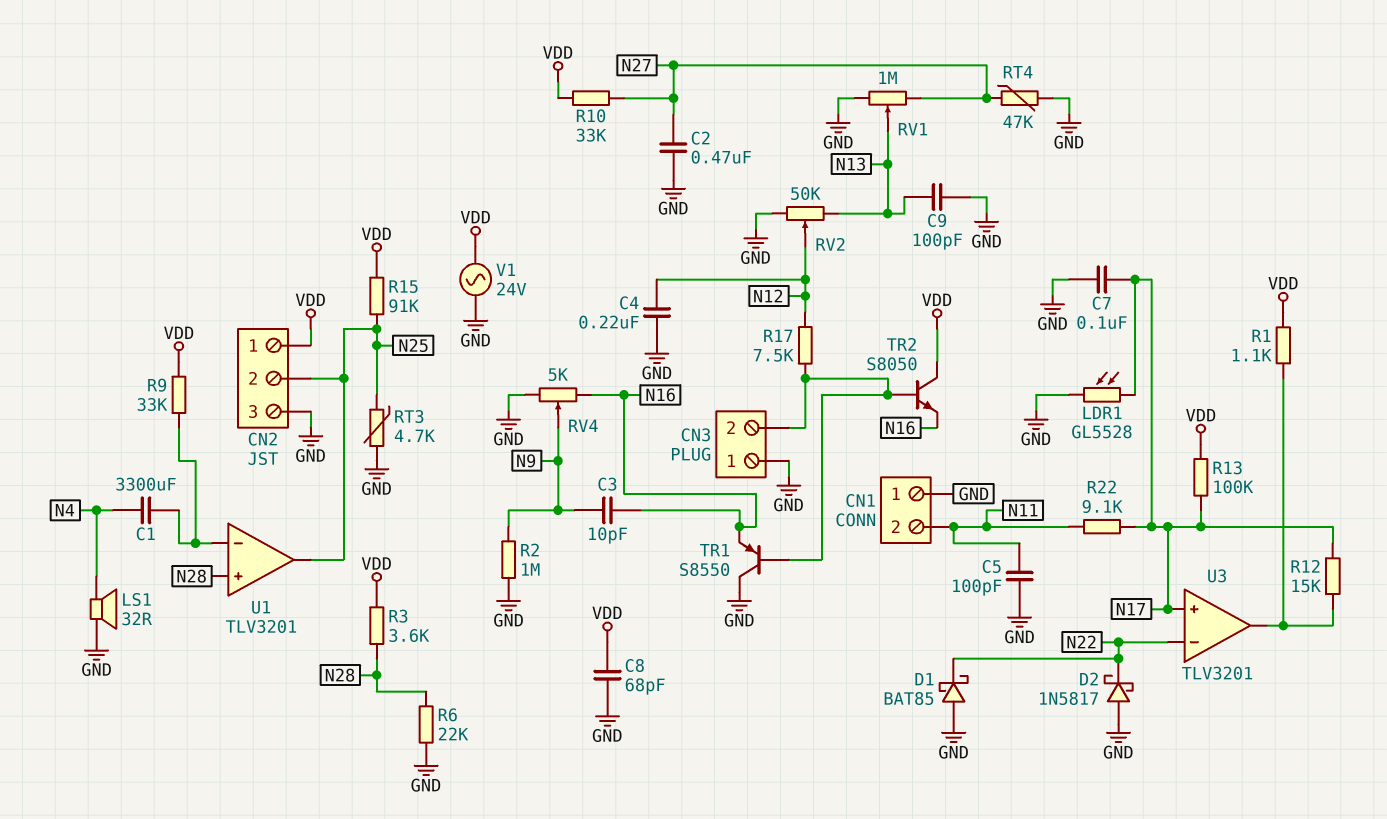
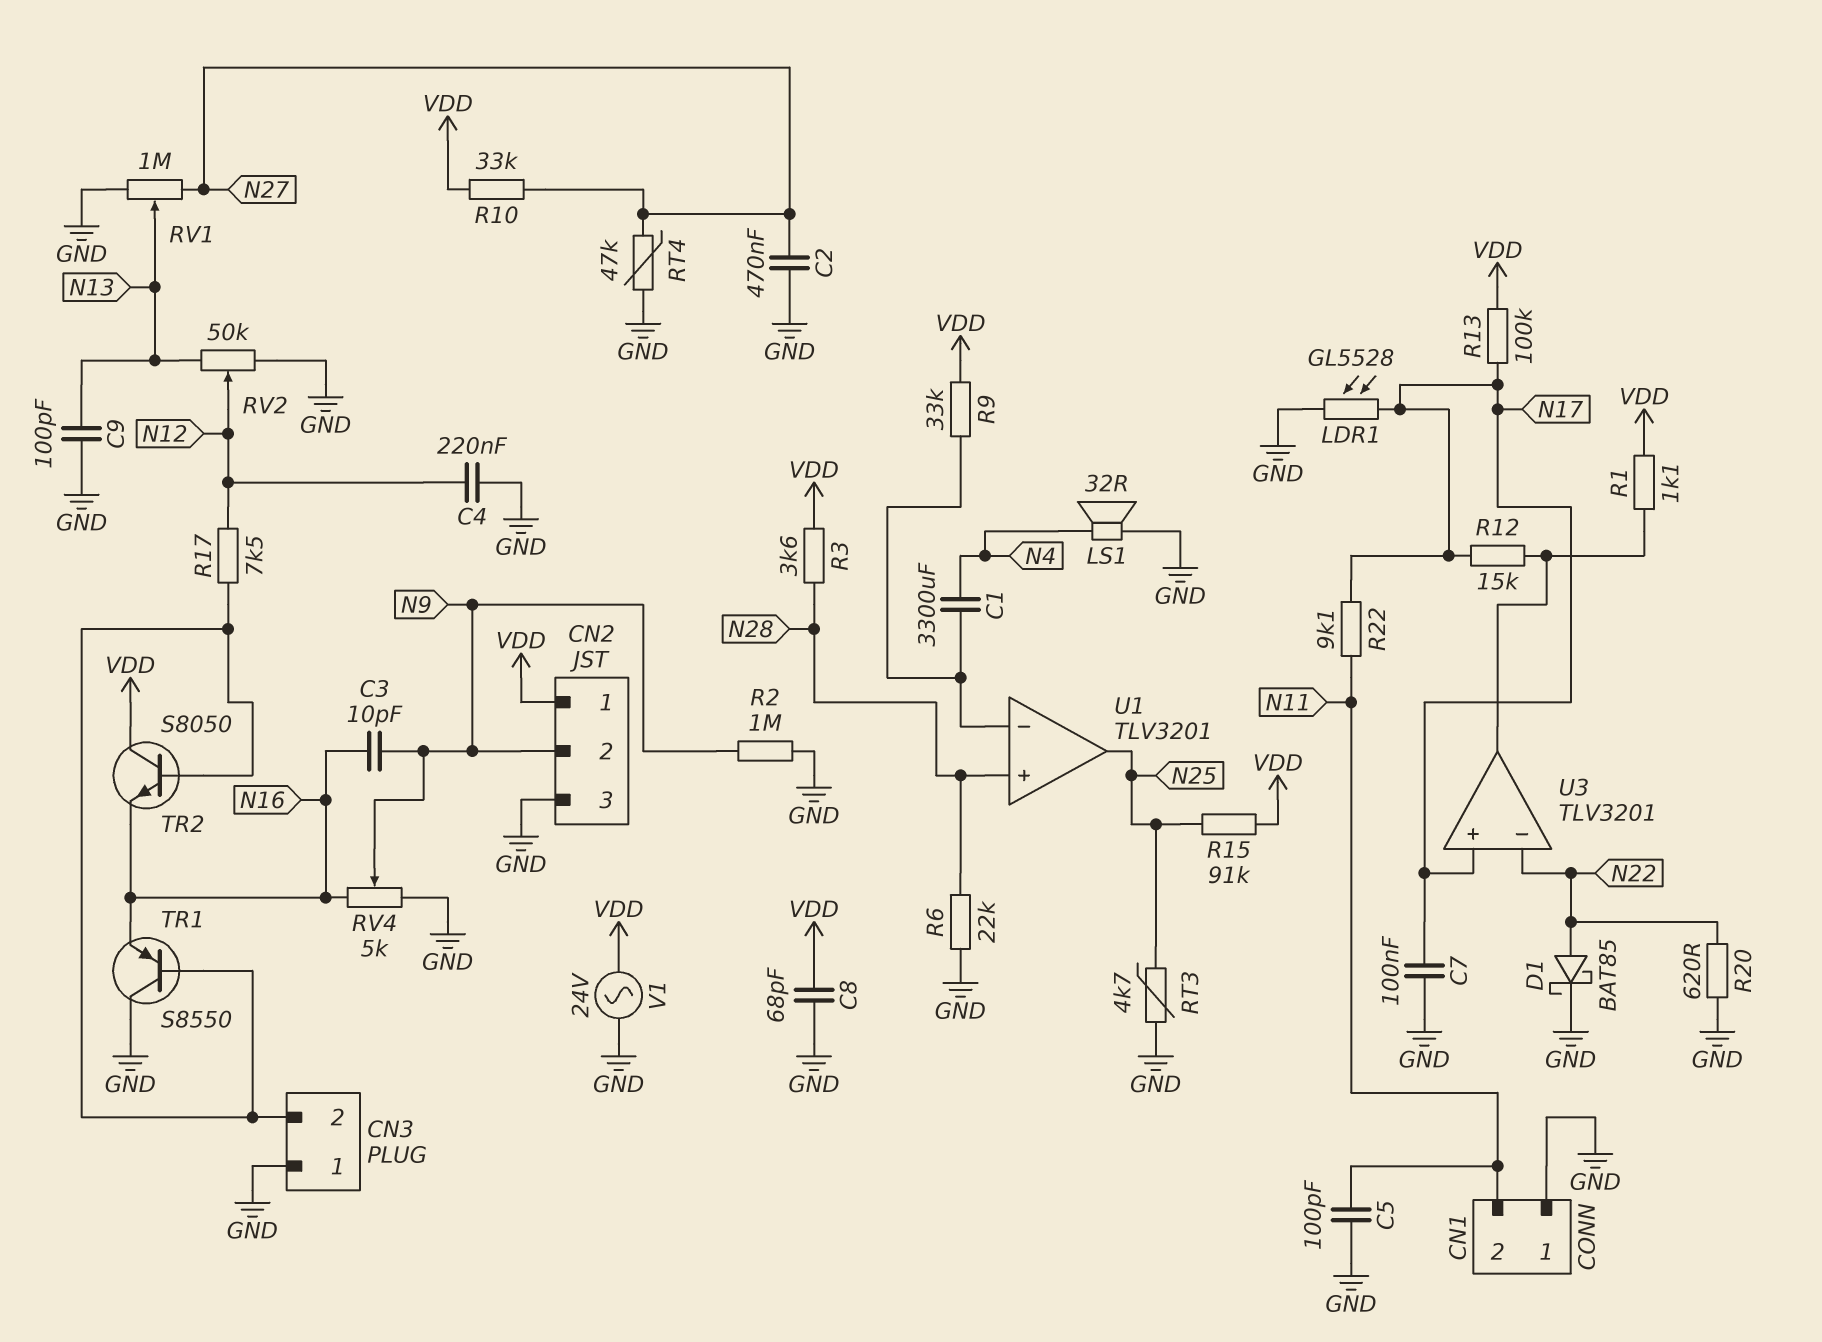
CN2 pin 2: N25 -> N9
D1: schottky BAT85 (A GND, K N22) -> schottky BAT85 (A N22, K GND)
D2: schottky 1N5817 (A GND, K N22) -> none
R20: none -> 620 (GND, N22)

